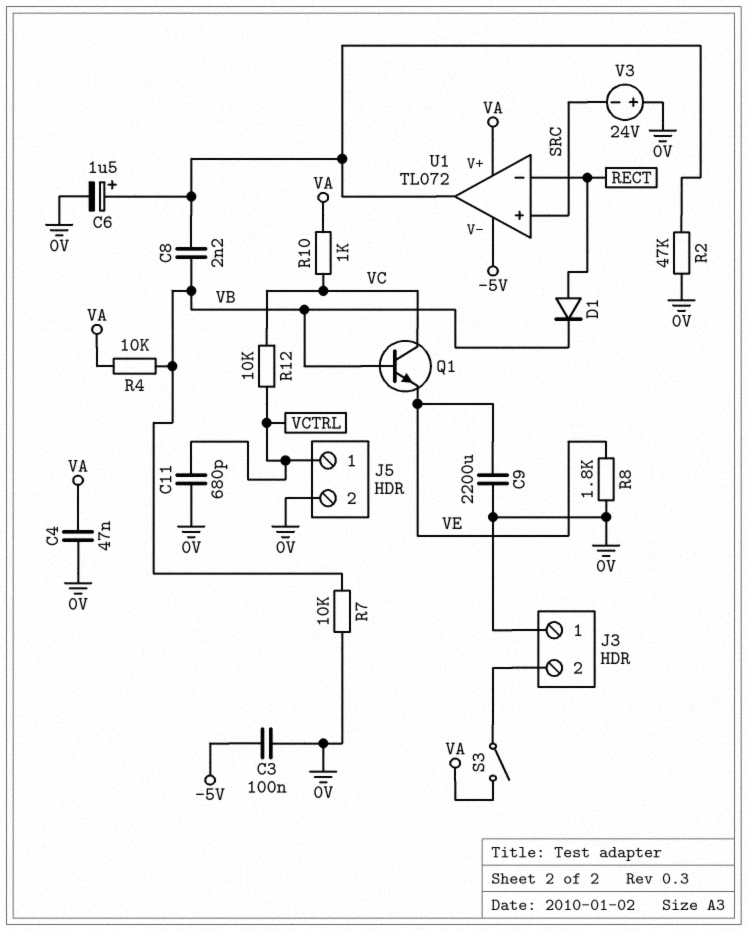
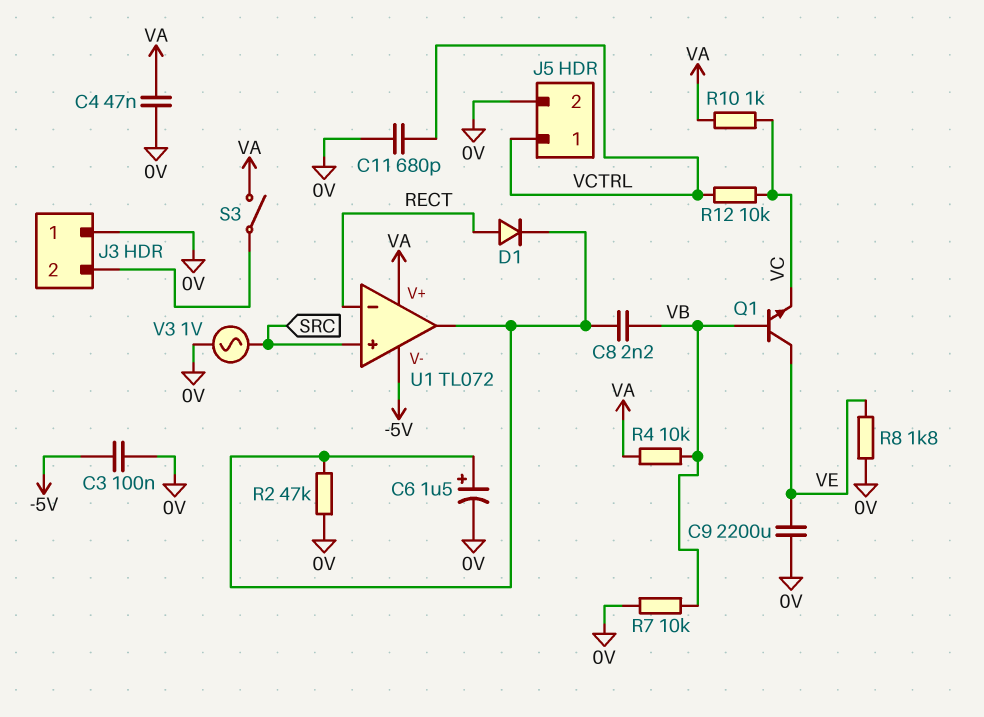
D1: diode (A RECT, K VB) -> diode (A RECT, K U1/out)
Q1: NPN (B VB, C VC, E VE) -> NPN (B VB, C VE, E VC)
V3: 24V (plus 0V, minus SRC) -> AC 1V (0V, SRC)

